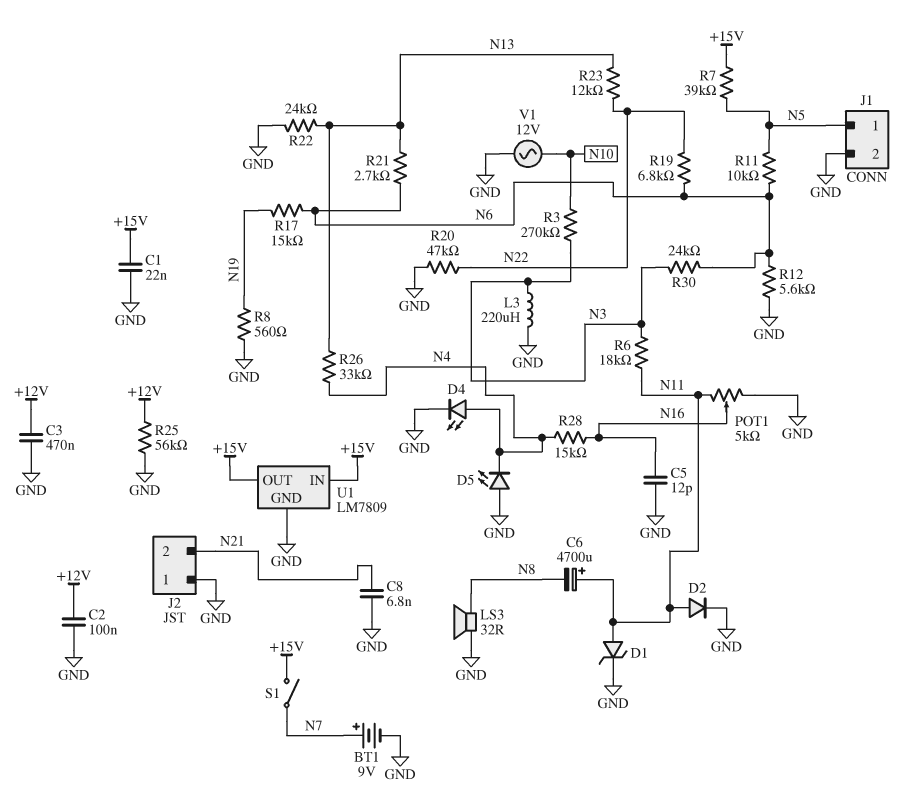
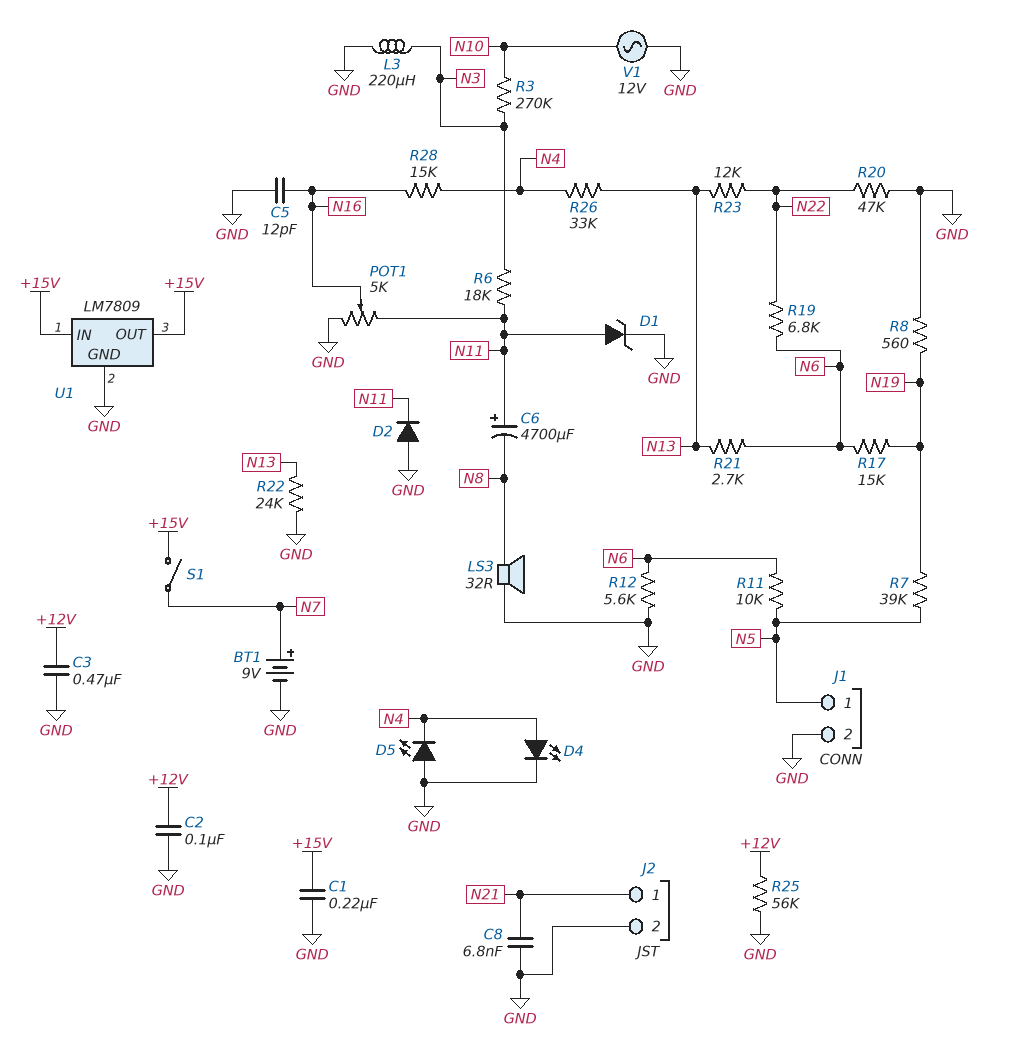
C1: 22nF (+15V, GND) -> 220nF (+15V, GND)
D2: diode (A N11, K GND) -> diode (A GND, K N11)
J2 pin 1: GND -> N21
J2 pin 2: N21 -> GND
R7: 39k (+15V, N5) -> 39k (N5, N19)
R30: 24k (N3, N6) -> none

